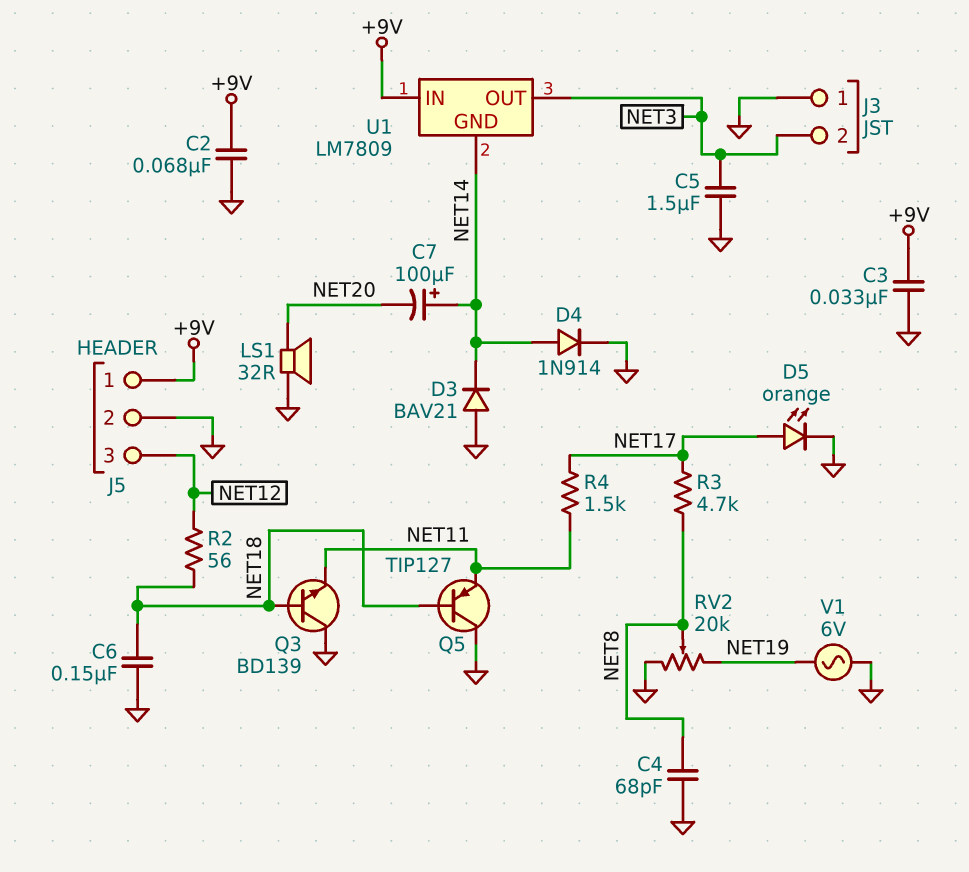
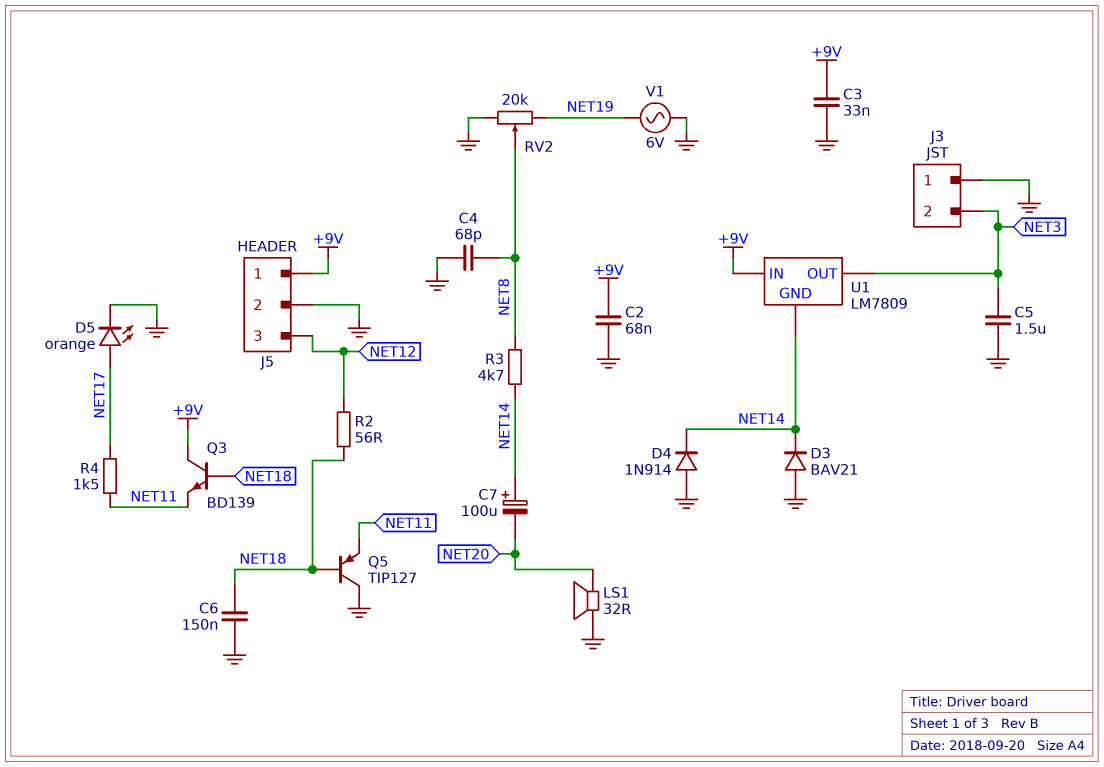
D4: diode 1N914 (A NET14, K GND) -> diode 1N914 (A GND, K NET14)
Q3: NPN BD139 (B NET18, C GND, E NET11) -> NPN BD139 (B NET18, C +9V, E NET11)
R3: 4.7k (NET8, NET17) -> 4.7k (NET8, NET14)

